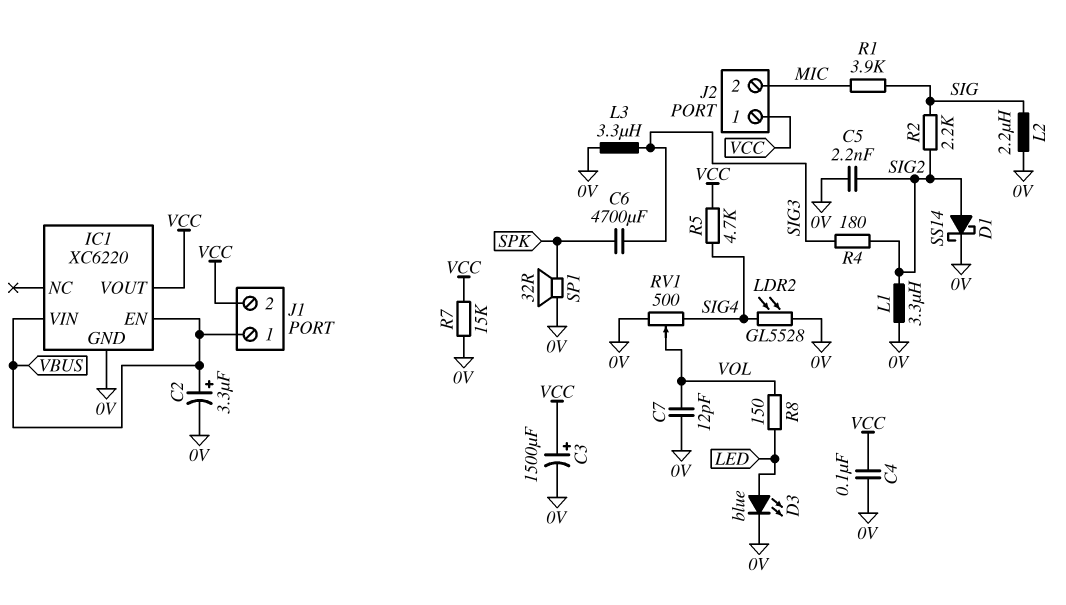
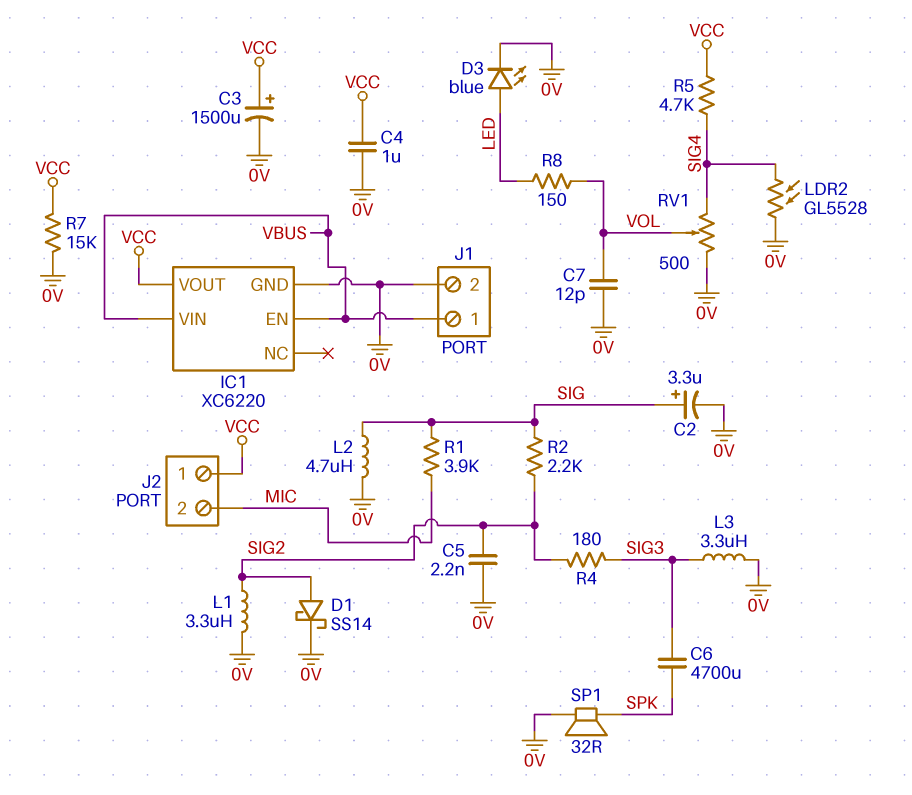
C2: 3.3uF (plus VBUS, minus 0V) -> 3.3uF (plus SIG, minus 0V)
C4: 100nF (0V, VCC) -> 1uF (0V, VCC)
J1 pin 2: VCC -> 0V
L2: 2.2uH (0V, SIG) -> 4.7uH (0V, SIG)

